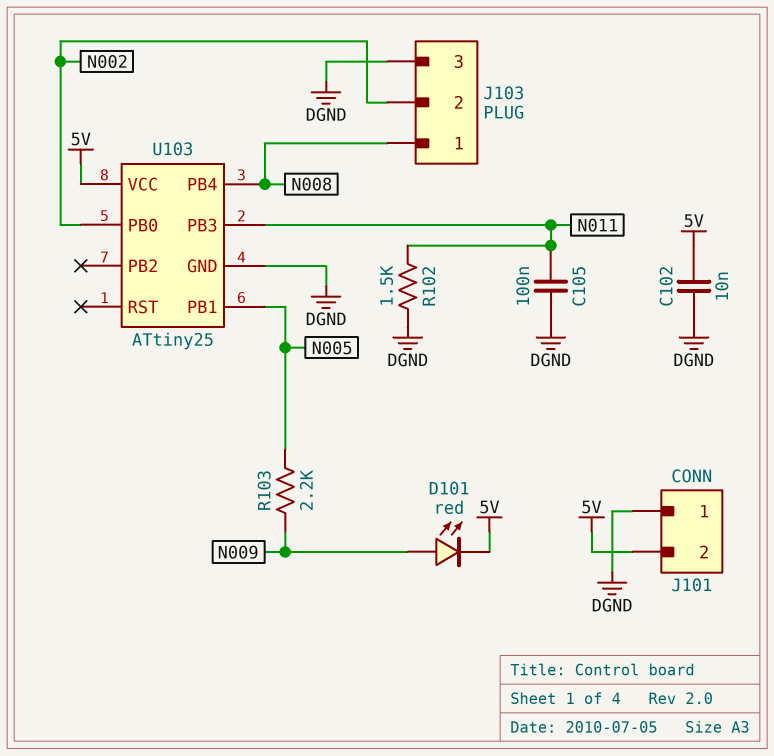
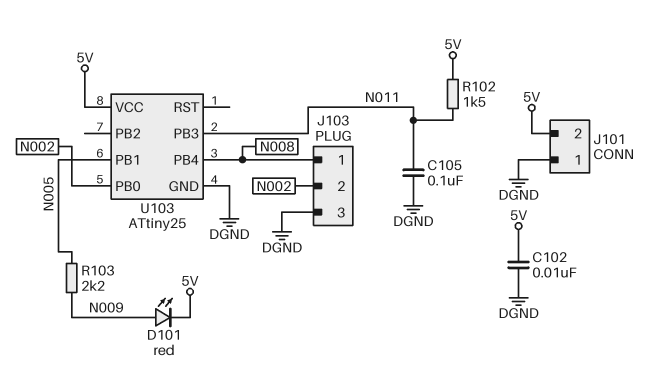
R102: 1.5k (DGND, N011) -> 1.5k (5V, N011)

